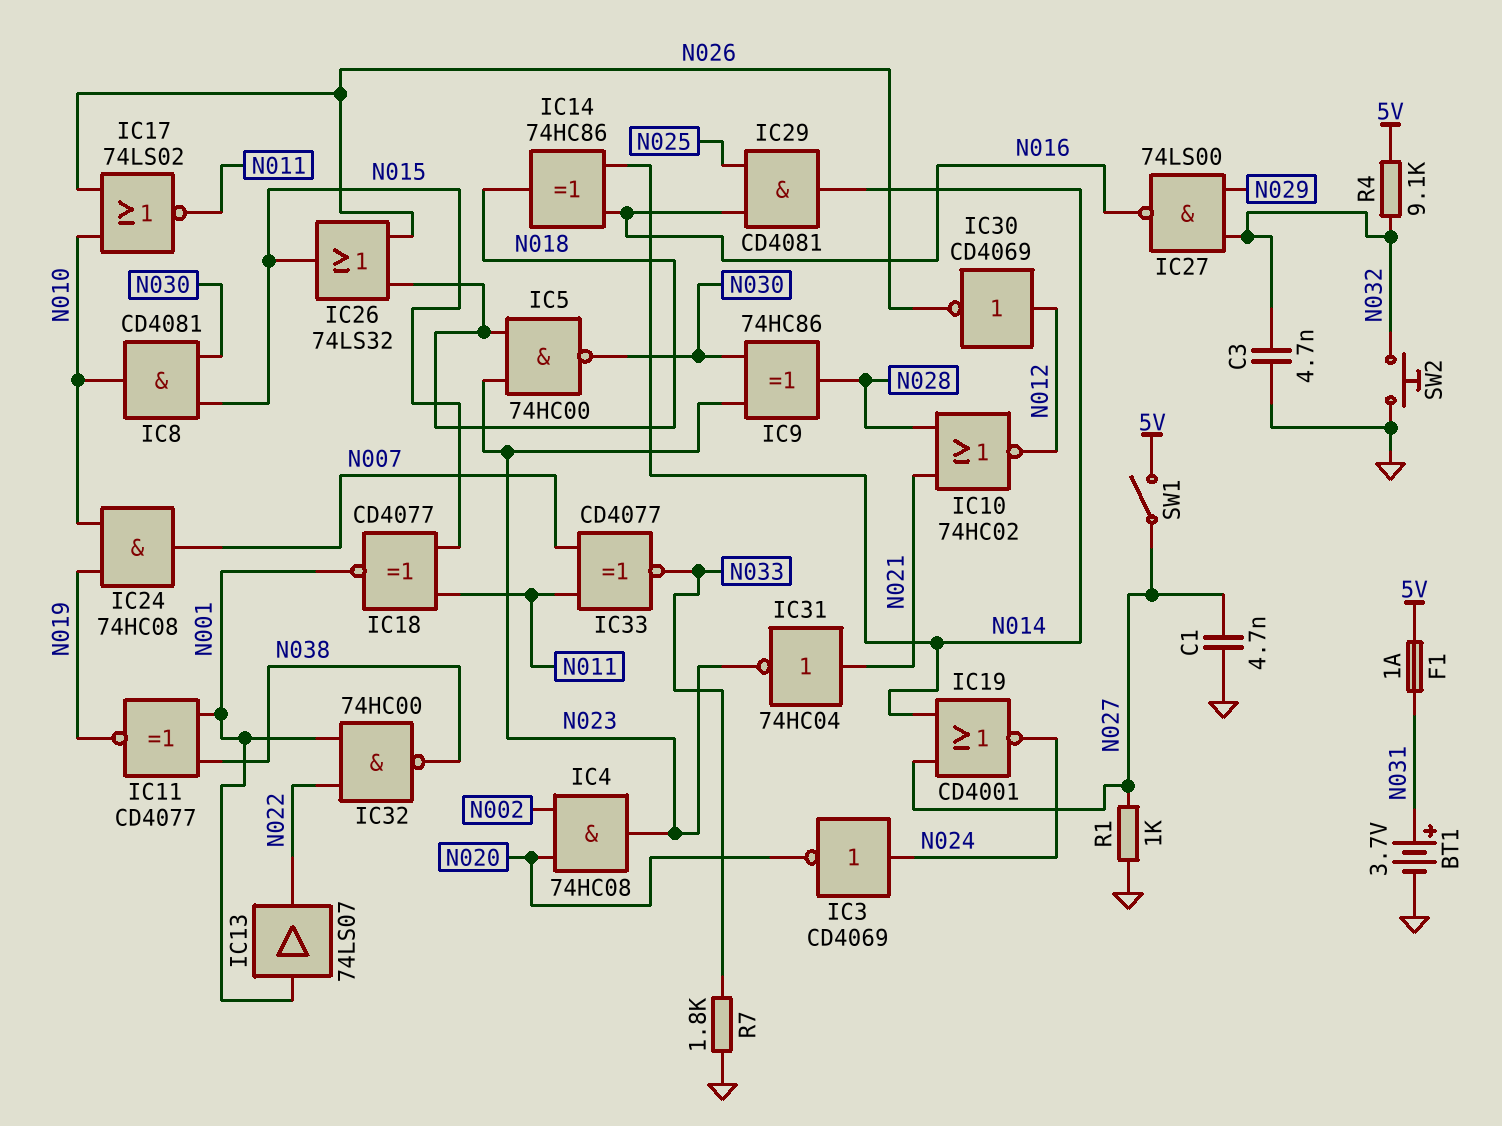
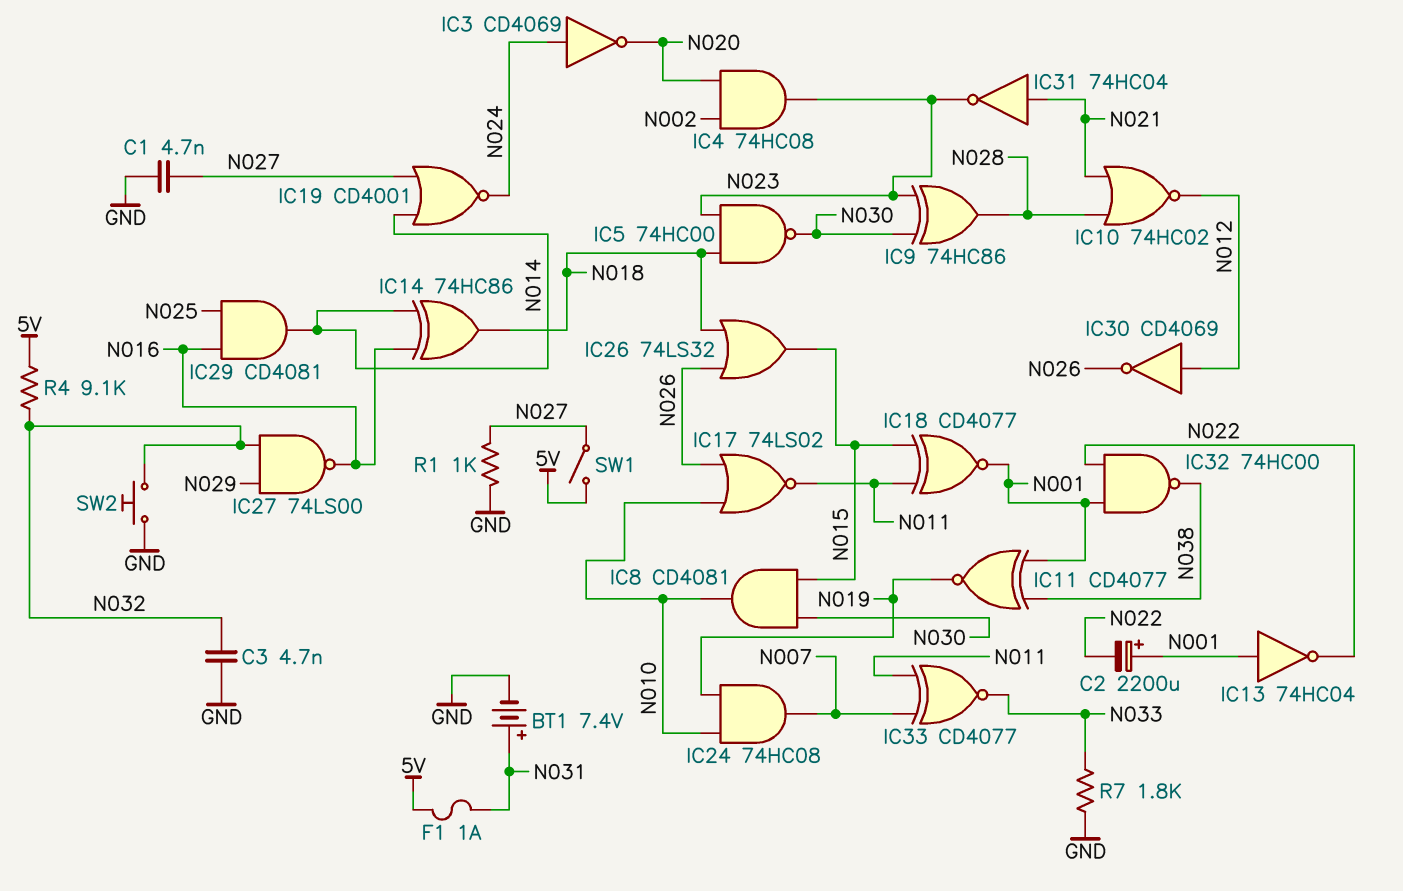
BT1: 3.7V (plus N031, minus GND) -> 7.4V (plus N031, minus GND)
C2: none -> 2200uF (plus N001, minus N022)
IC13: buffer 74LS07 (in N001, out N022) -> NOT 74HC04 (in N001, out N022)

